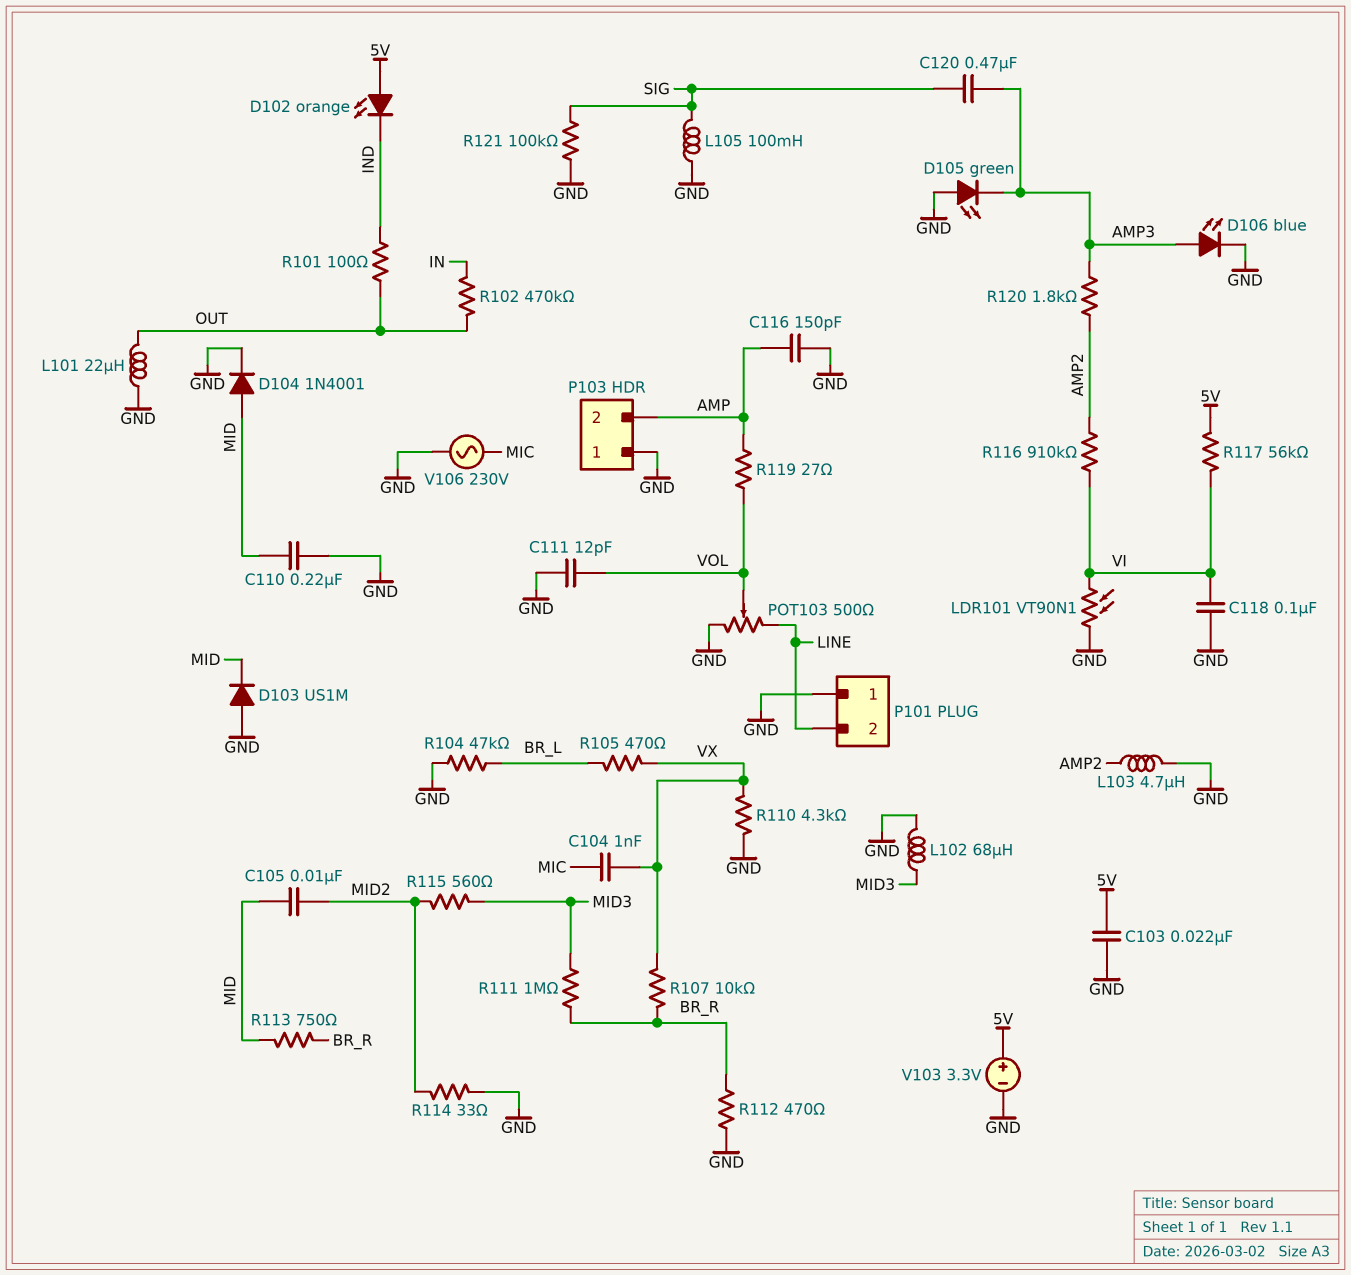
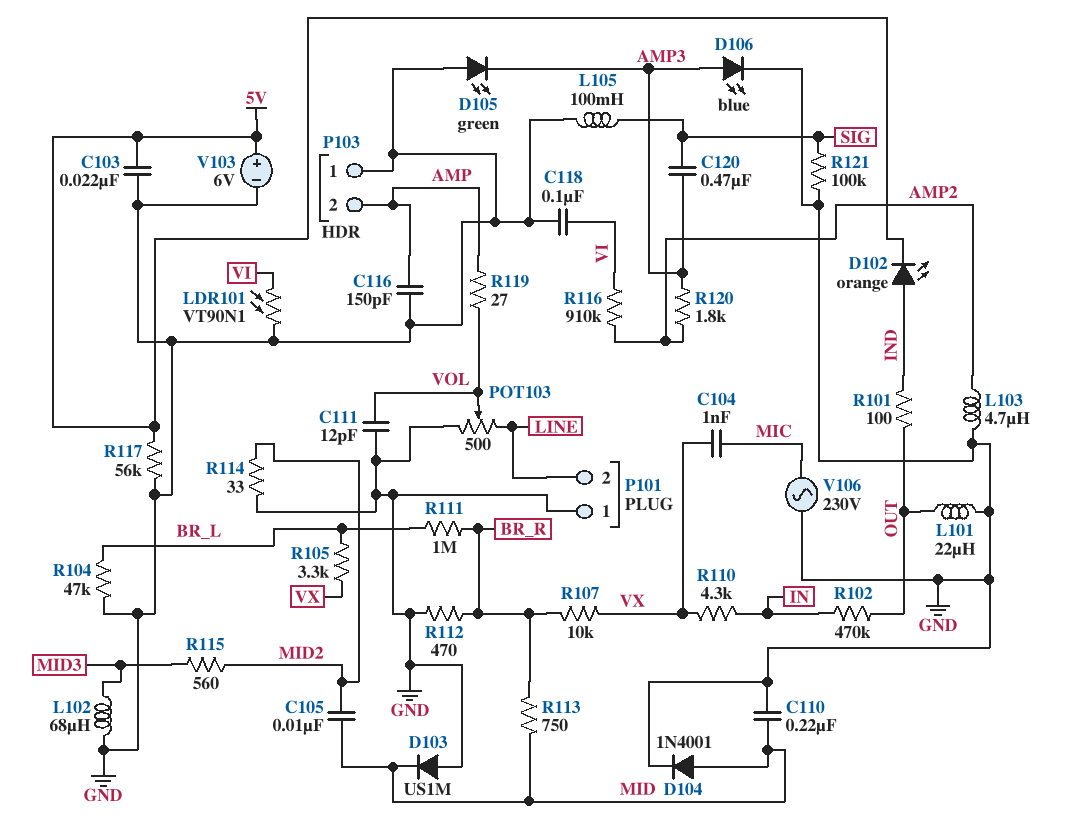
D102: LED orange (A 5V, K IND) -> LED orange (A IND, K 5V)
R105: 470 (BR_L, VX) -> 3.3k (BR_L, VX)
R110: 4.3k (GND, VX) -> 4.3k (IN, VX)
R111: 1M (BR_R, MID3) -> 1M (BR_L, BR_R)
R117: 56k (5V, VI) -> 56k (5V, GND)
V103: 3.3V (plus 5V, minus GND) -> 6V (plus 5V, minus GND)

